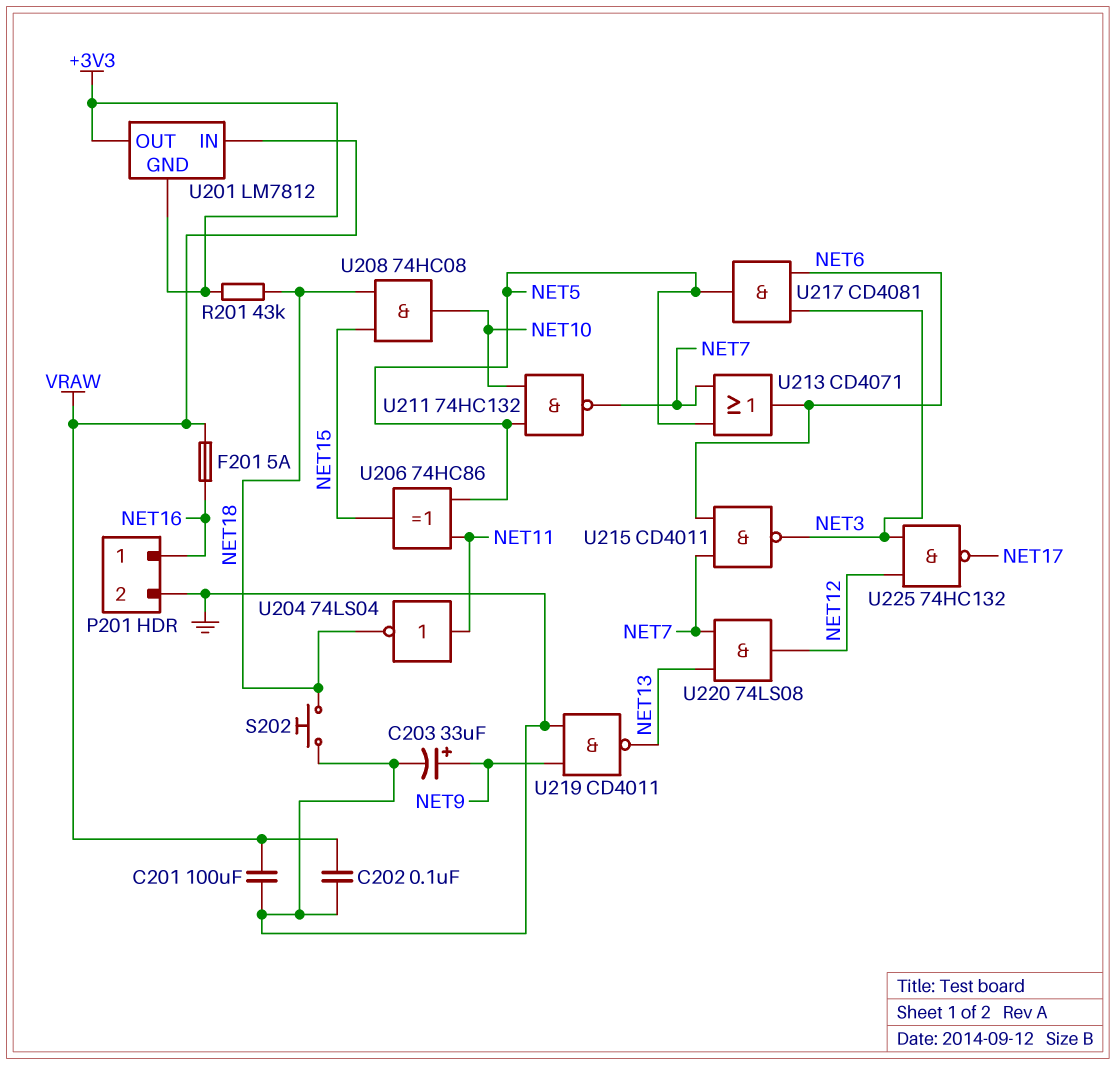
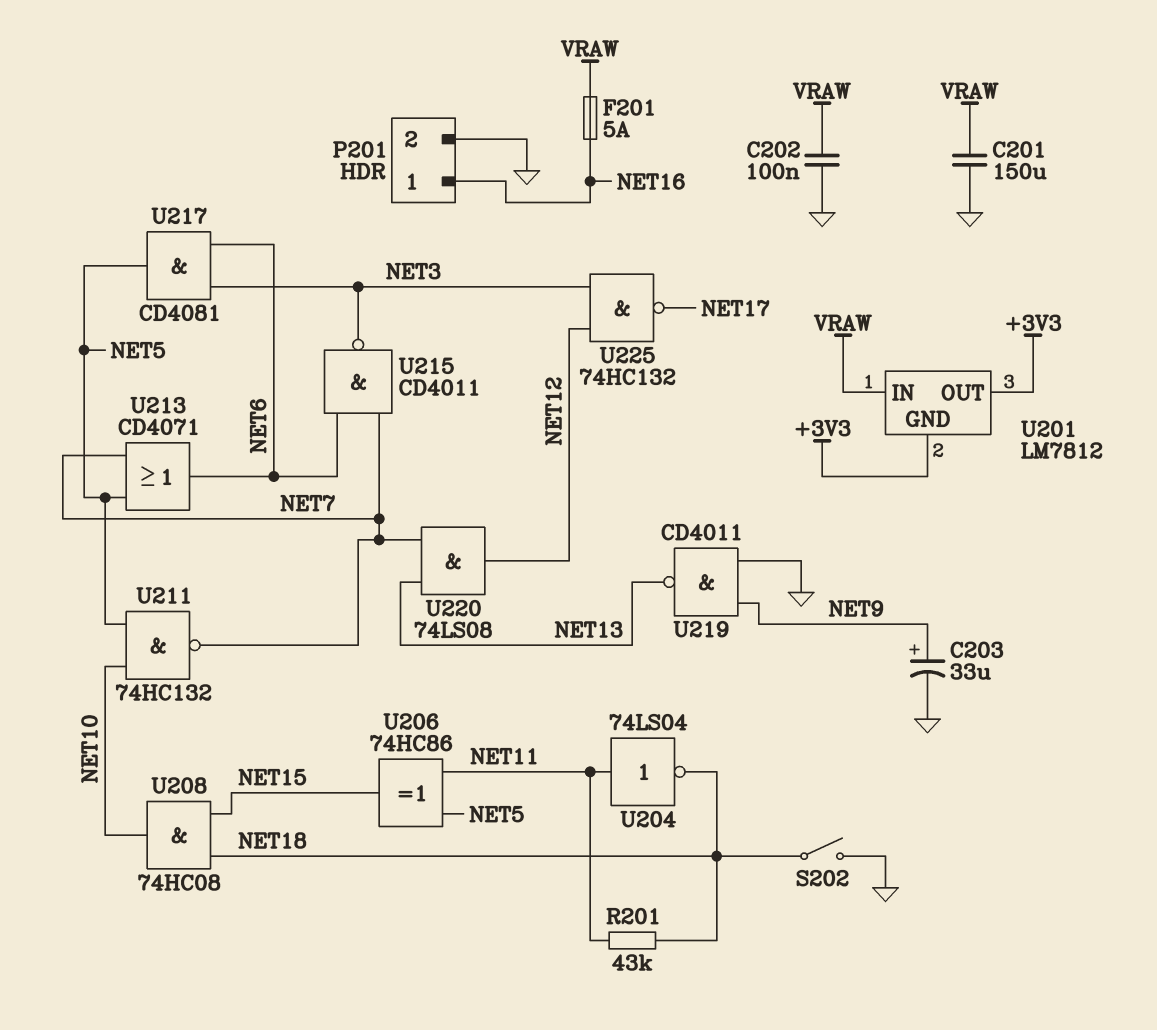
C201: 100uF (GND, VRAW) -> 150uF (GND, VRAW)
R201: 43k (+3V3, NET18) -> 43k (NET11, NET18)
S202: button (GND, NET18) -> switch (GND, NET18)

